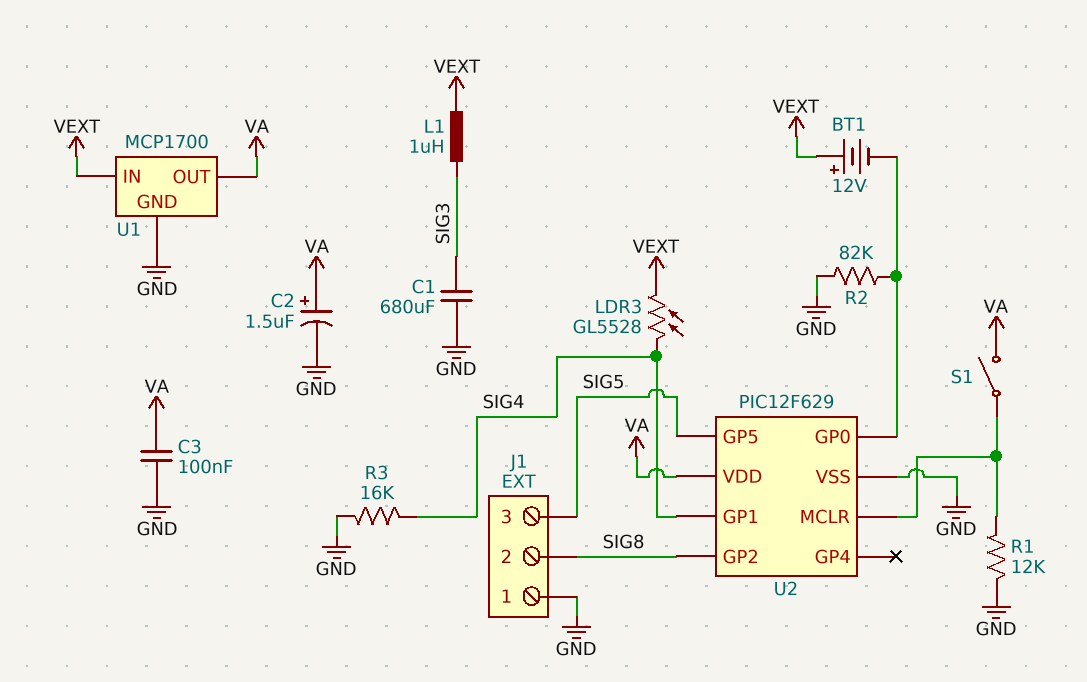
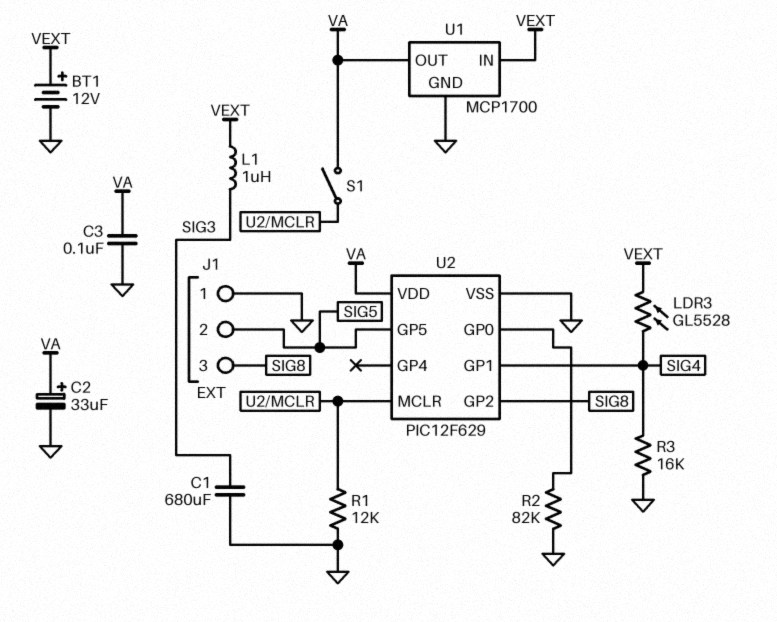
BT1: 12V (plus VEXT, minus U2/GP0) -> 12V (plus VEXT, minus GND)
C2: 1.5uF (plus VA, minus GND) -> 33uF (plus VA, minus GND)
J1 pin 2: SIG8 -> SIG5
J1 pin 3: SIG5 -> SIG8

